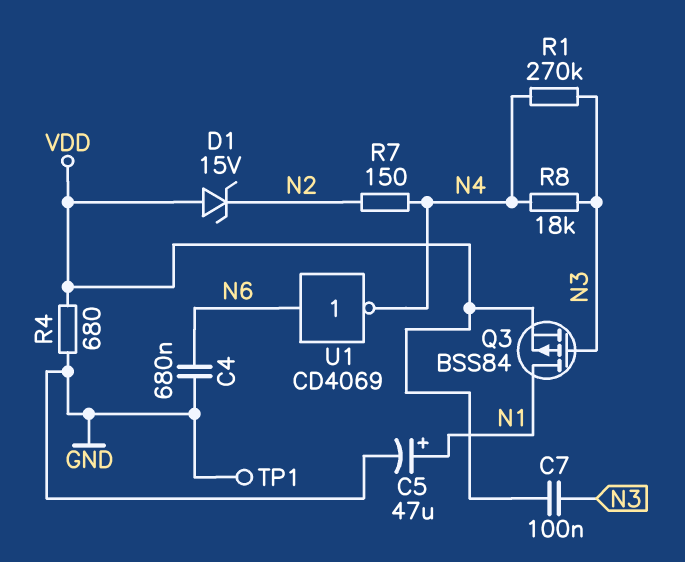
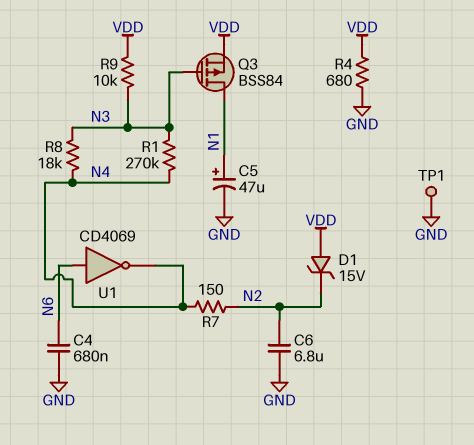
C6: none -> 6.8uF (GND, N2)
C7: 100nF (N3, VDD) -> none
R9: none -> 10k (N3, VDD)

